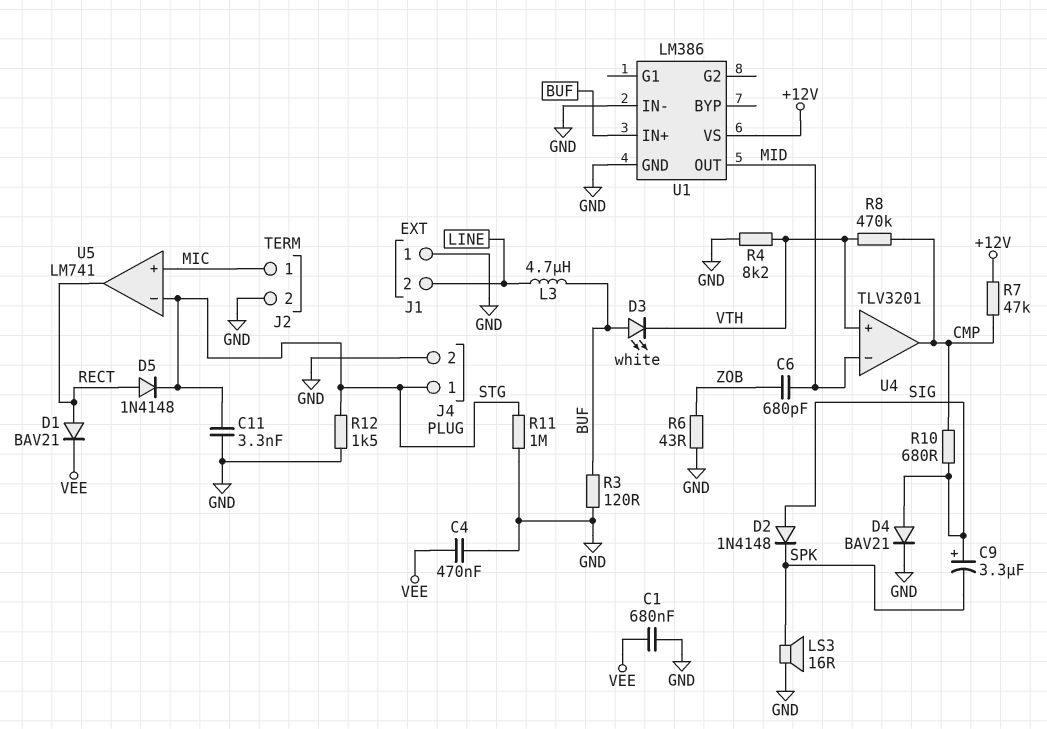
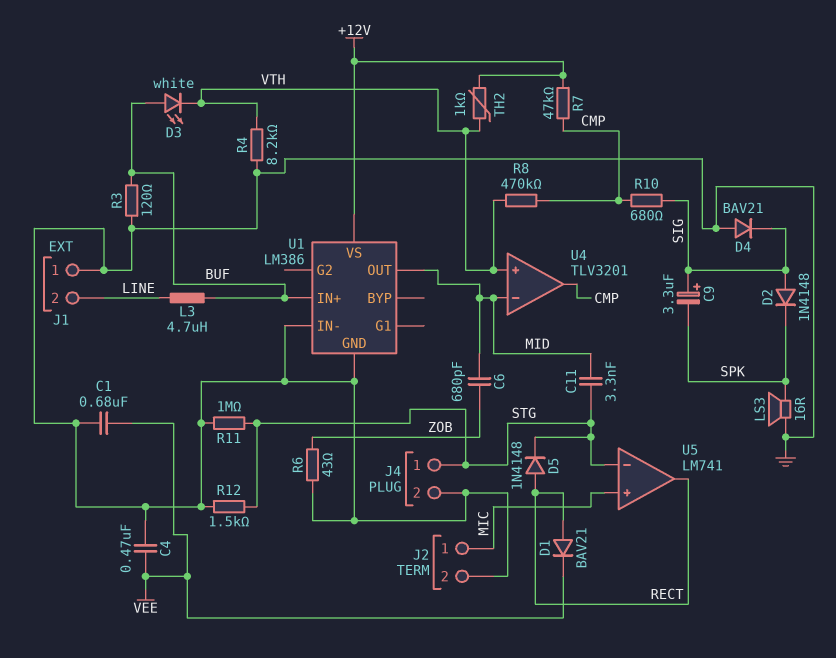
C11: 3.3nF (GND, STG) -> 3.3nF (MID, STG)
D4: diode BAV21 (A SIG, K GND) -> diode BAV21 (A GND, K SIG)
TH2: none -> 1k (+12V, VTH)

